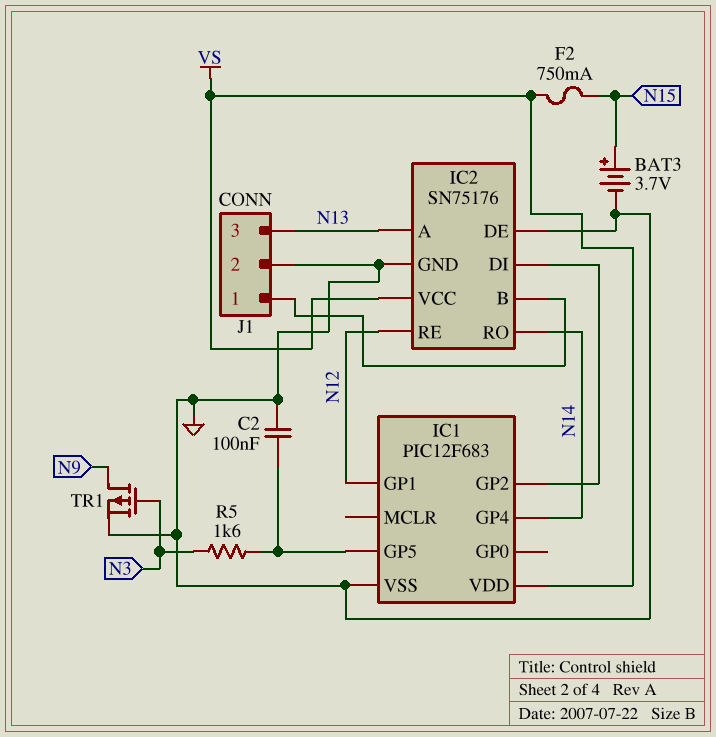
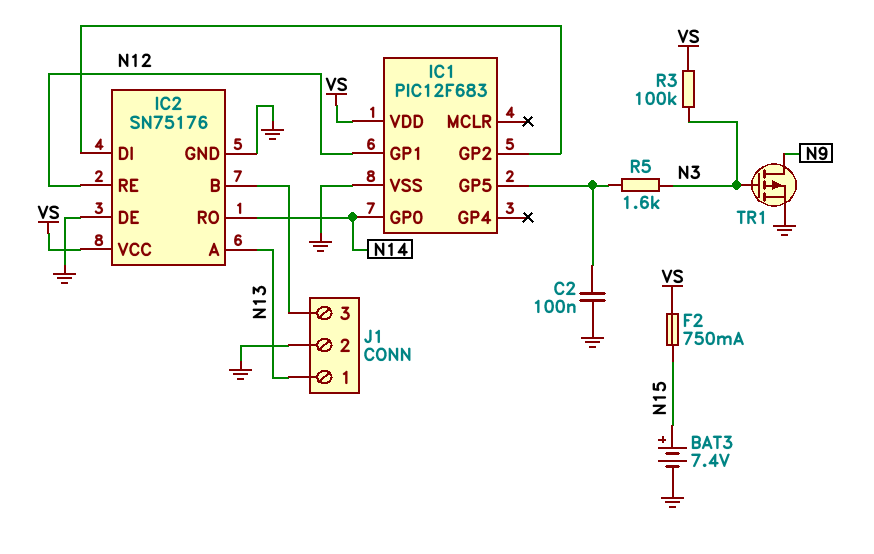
BAT3: 3.7V (plus N15, minus GND) -> 7.4V (plus N15, minus GND)
IC1 pin GP0: none -> N14
IC1 pin GP4: N14 -> none
J1 pin 1: IC2/B -> N13
J1 pin 3: N13 -> IC2/B
R3: none -> 100k (N3, VS)

